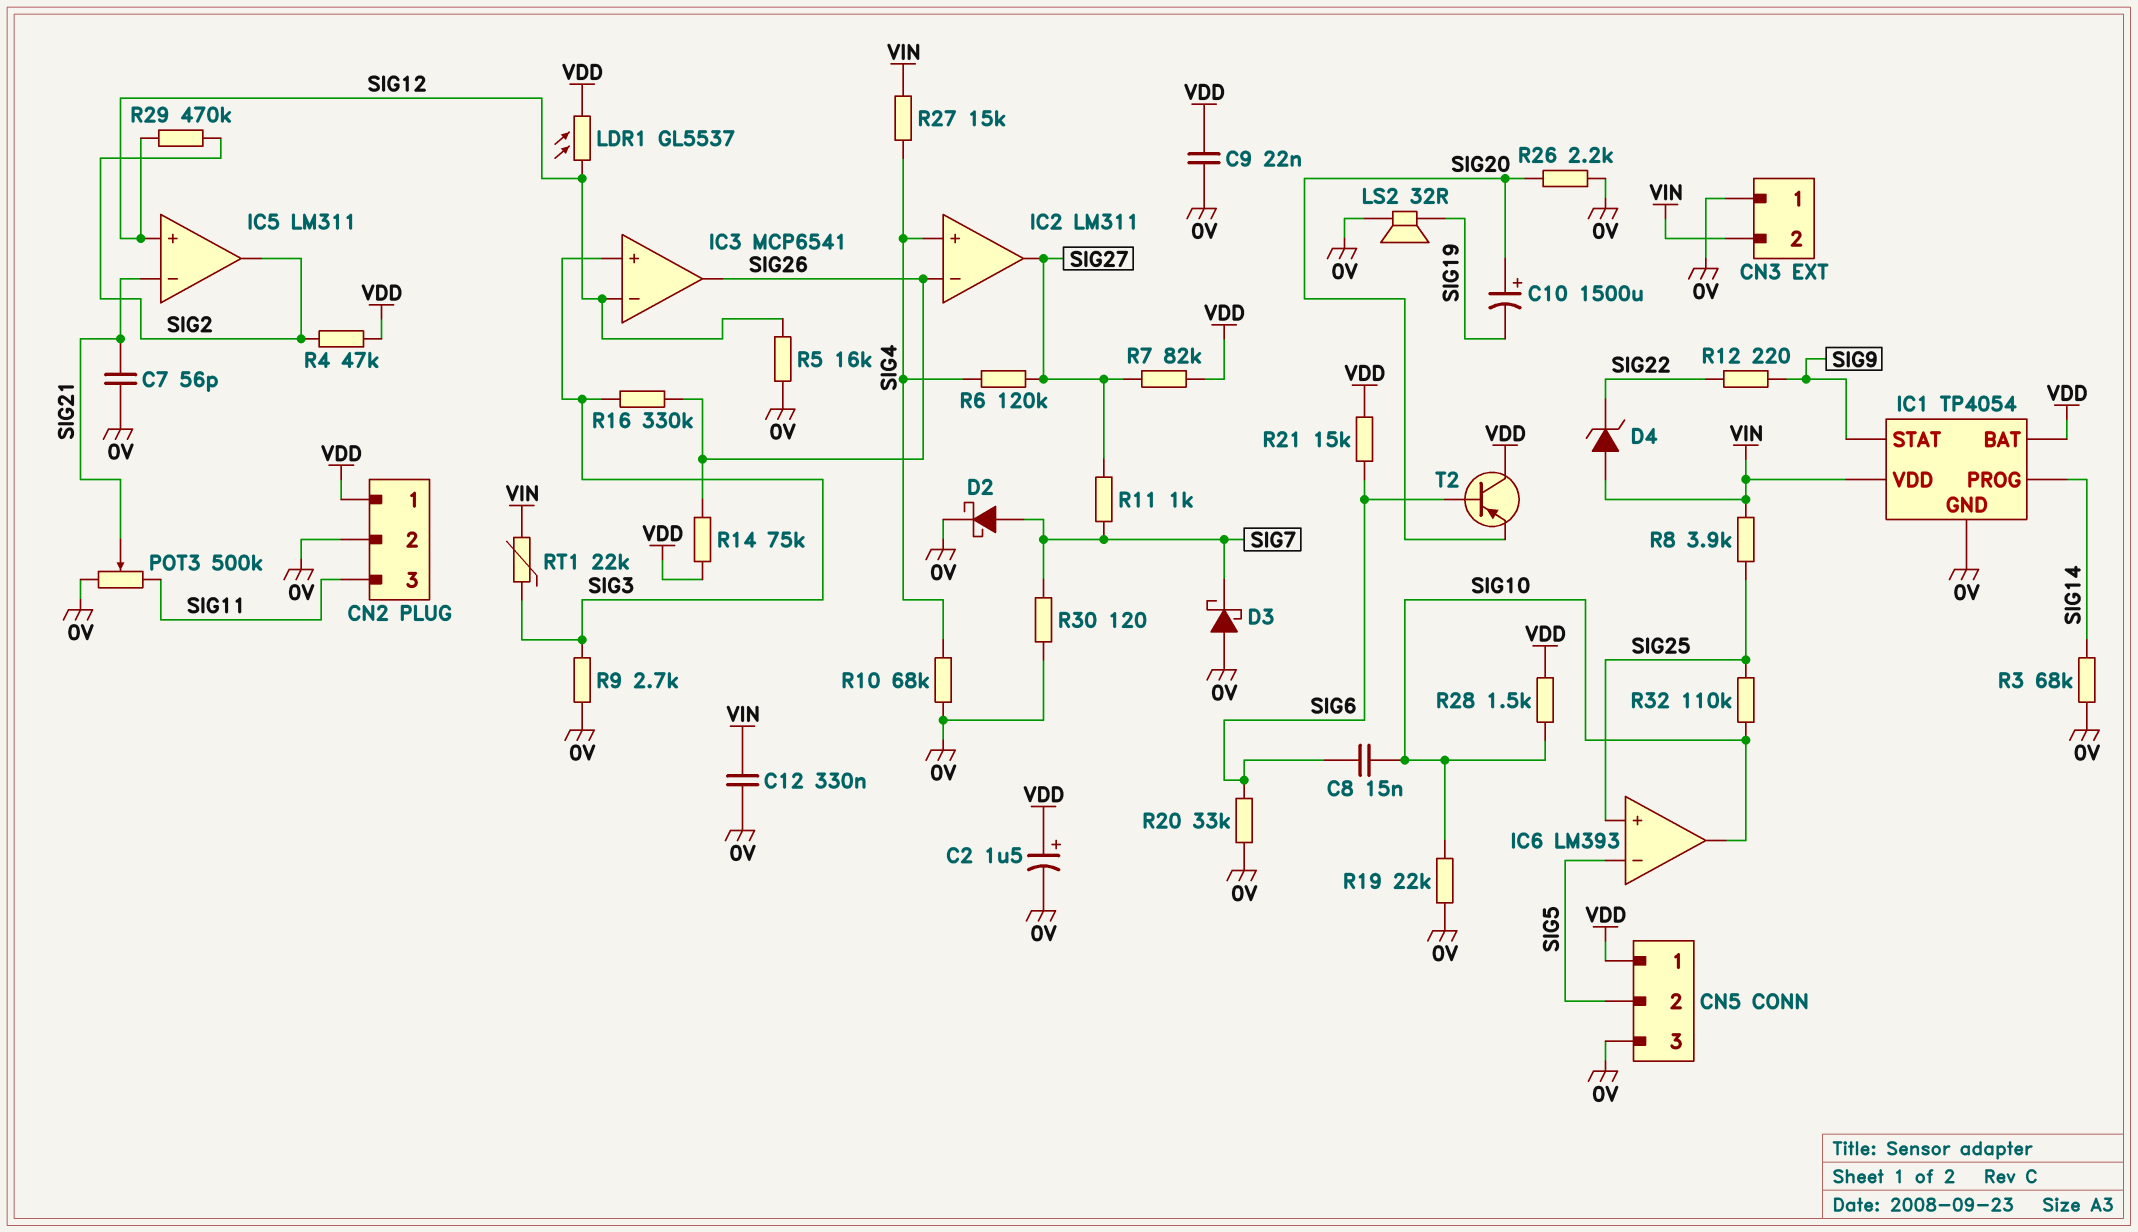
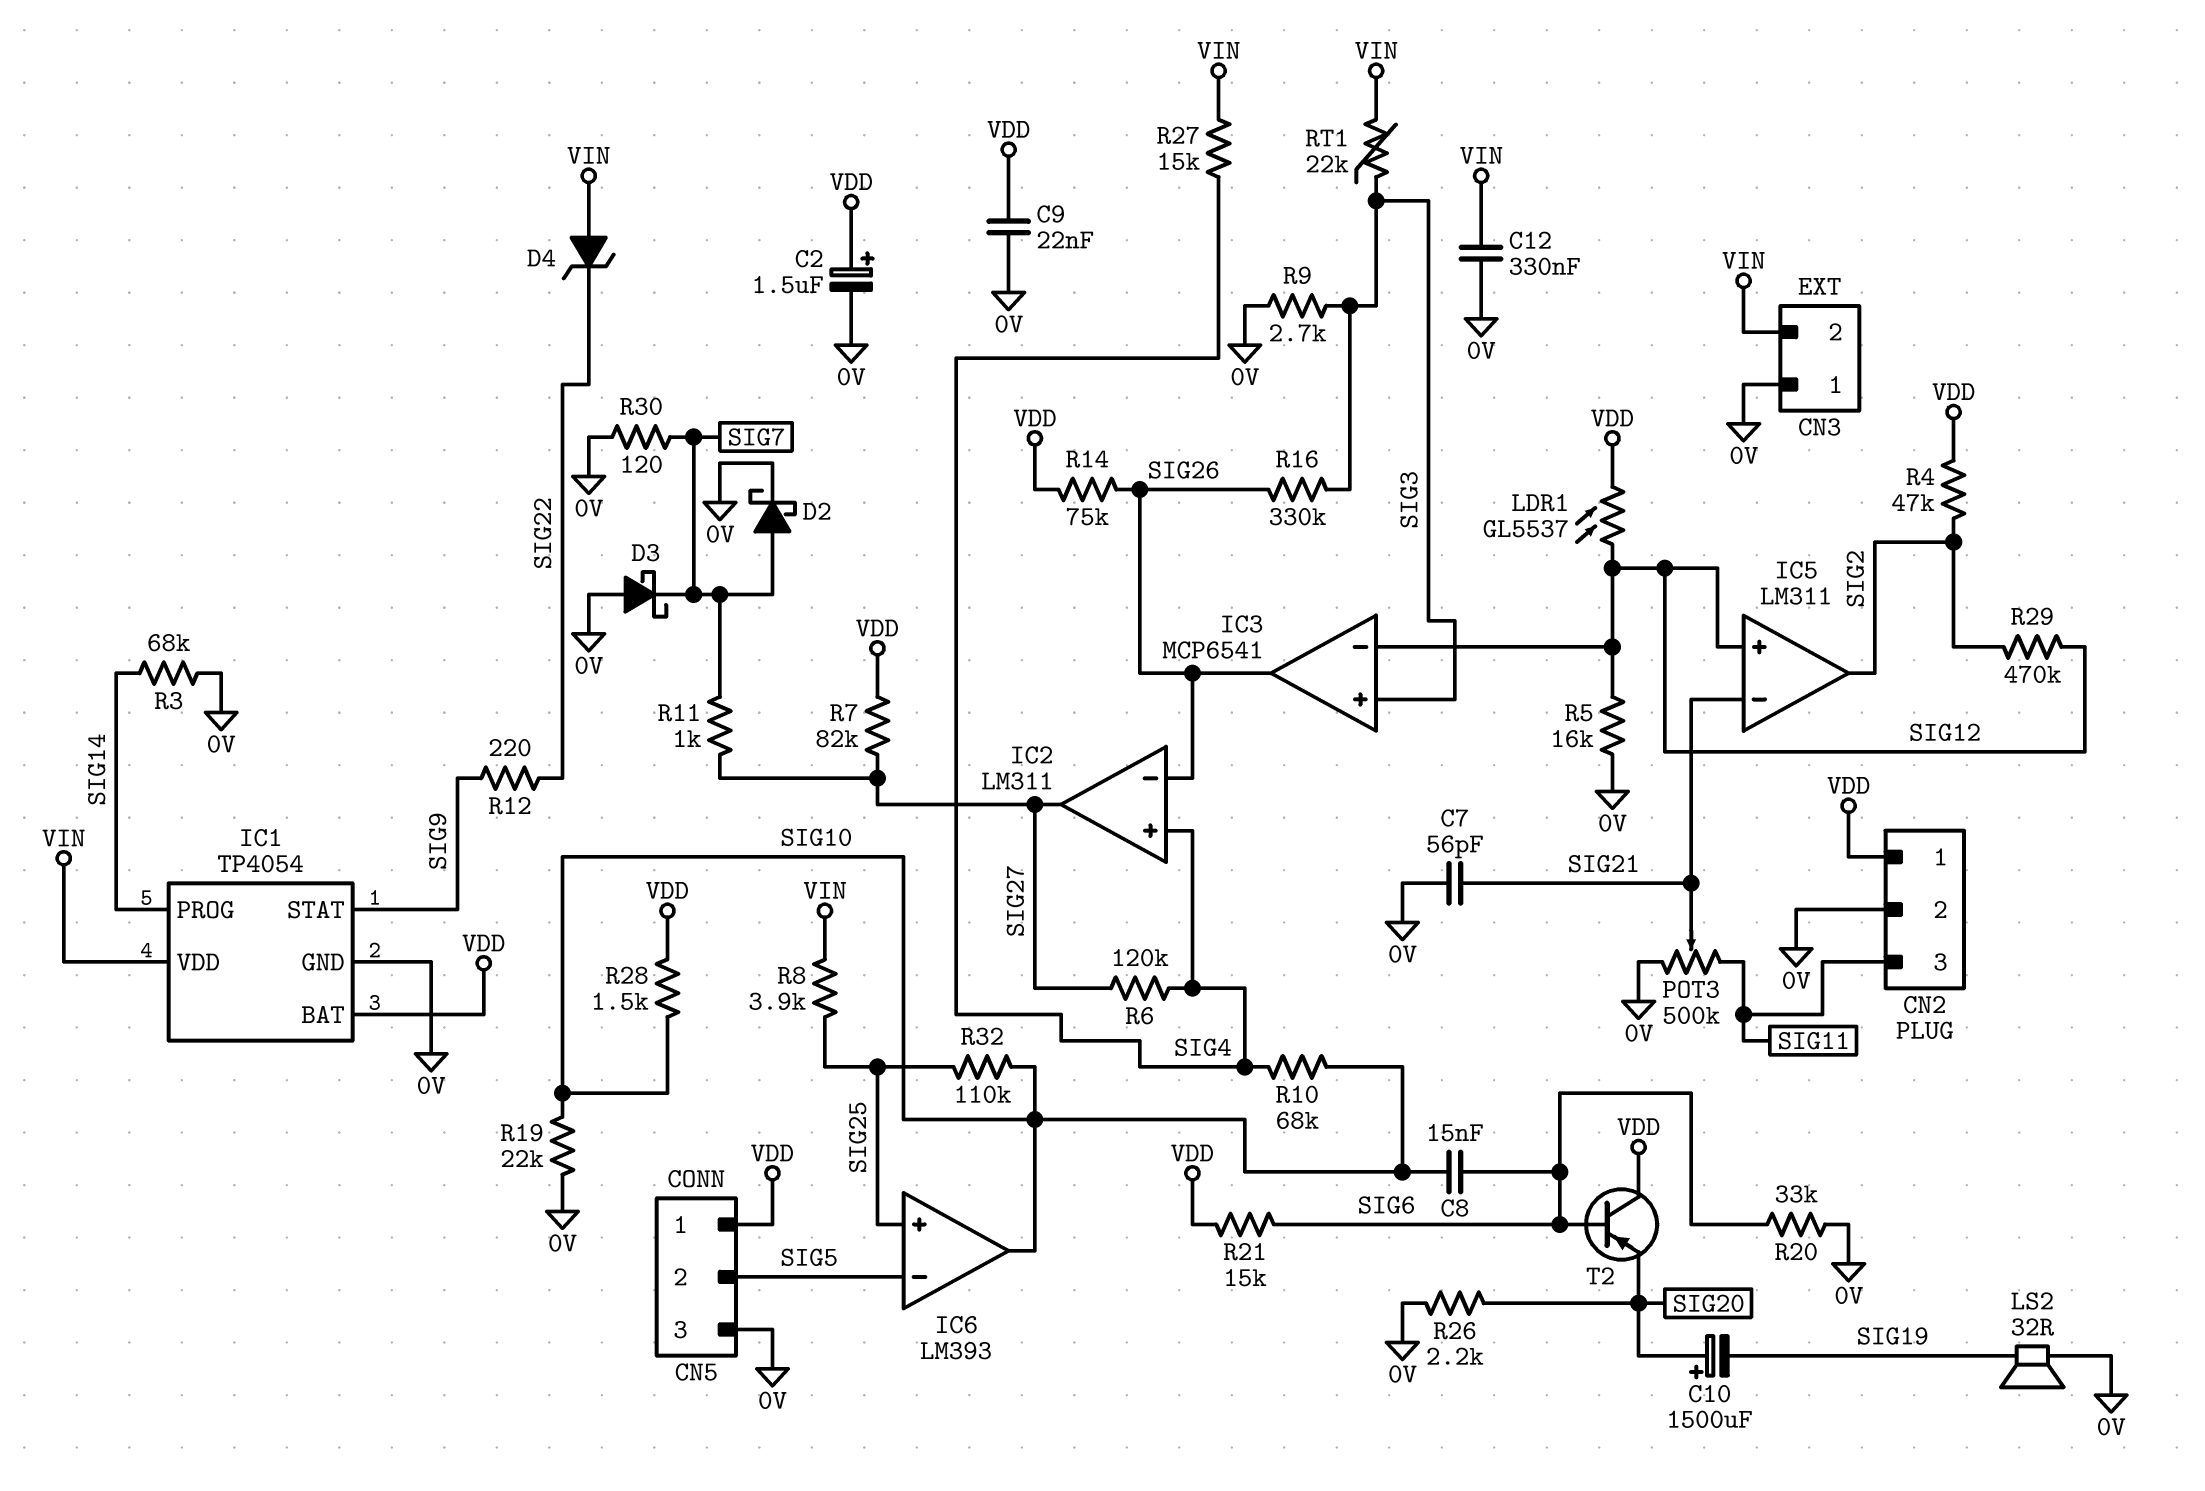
R10: 68k (0V, SIG4) -> 68k (SIG4, SIG10)

